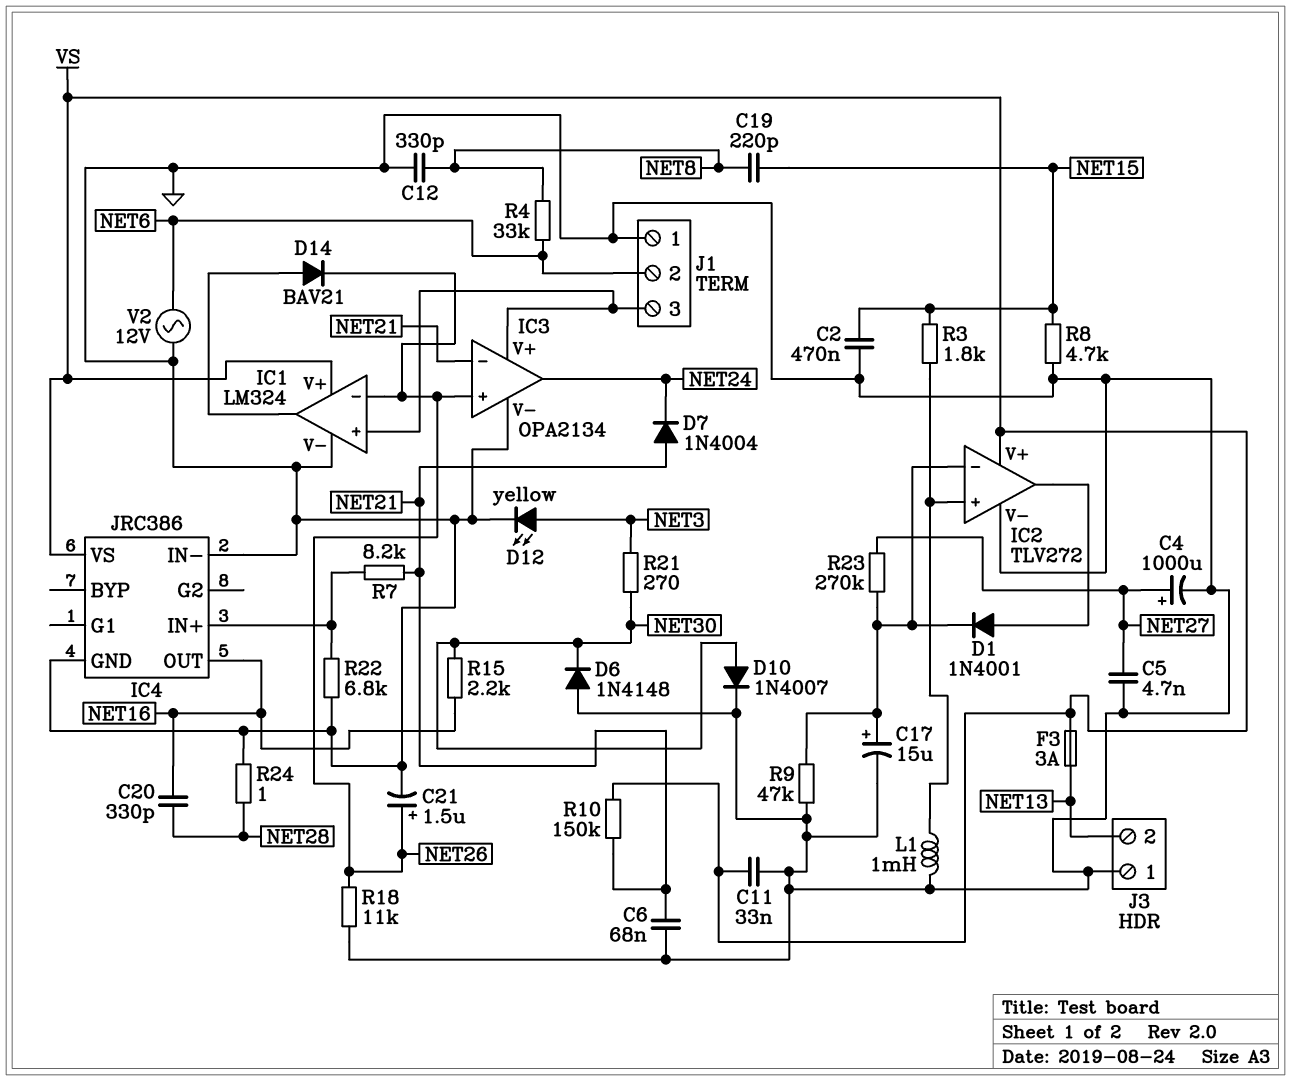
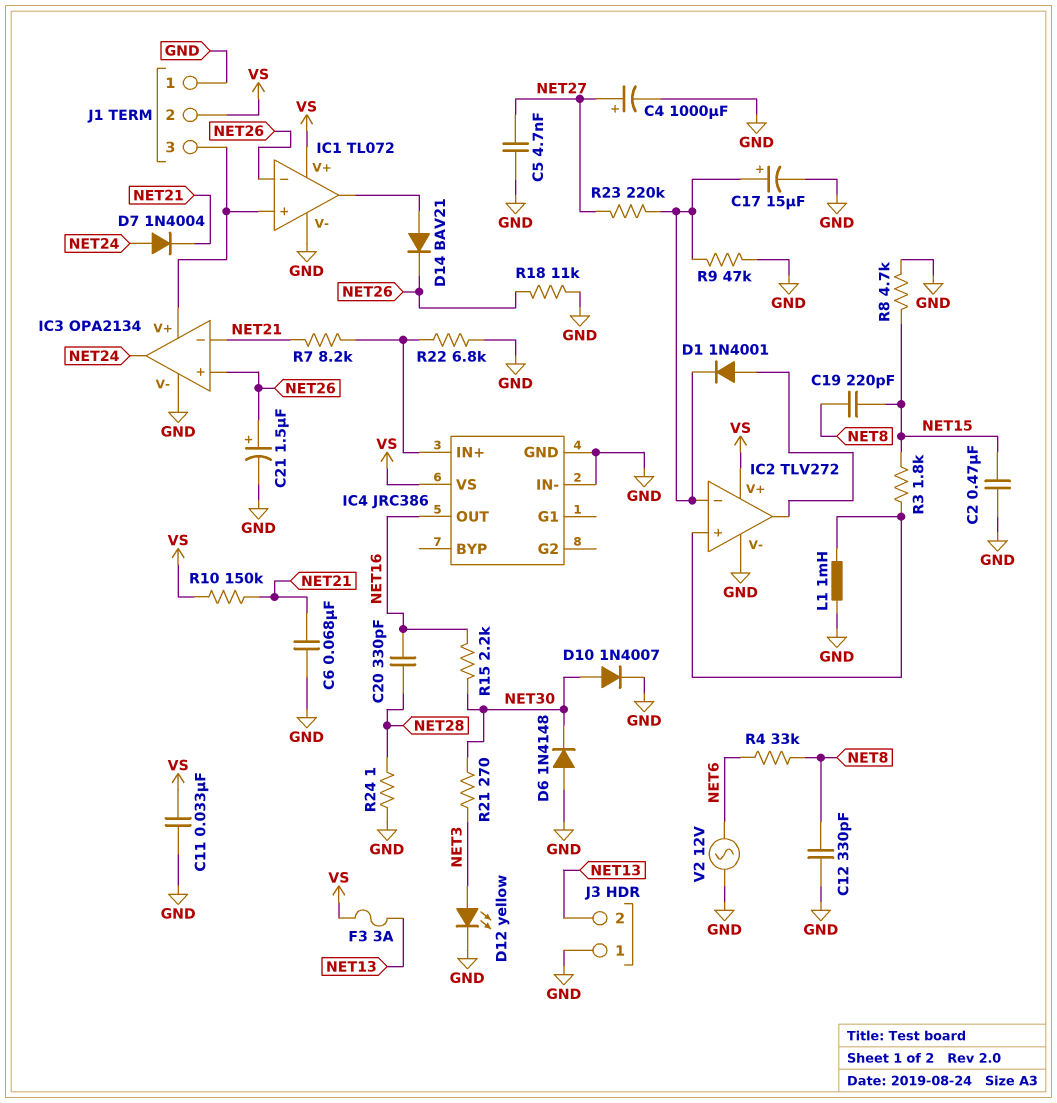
D7: diode 1N4004 (A NET21, K NET24) -> diode 1N4004 (A NET24, K NET21)
IC1: LM324 -> TL072
J1 pin 2: NET6 -> VS
R23: 270k (IC2/in-, NET27) -> 220k (IC2/in-, NET27)

